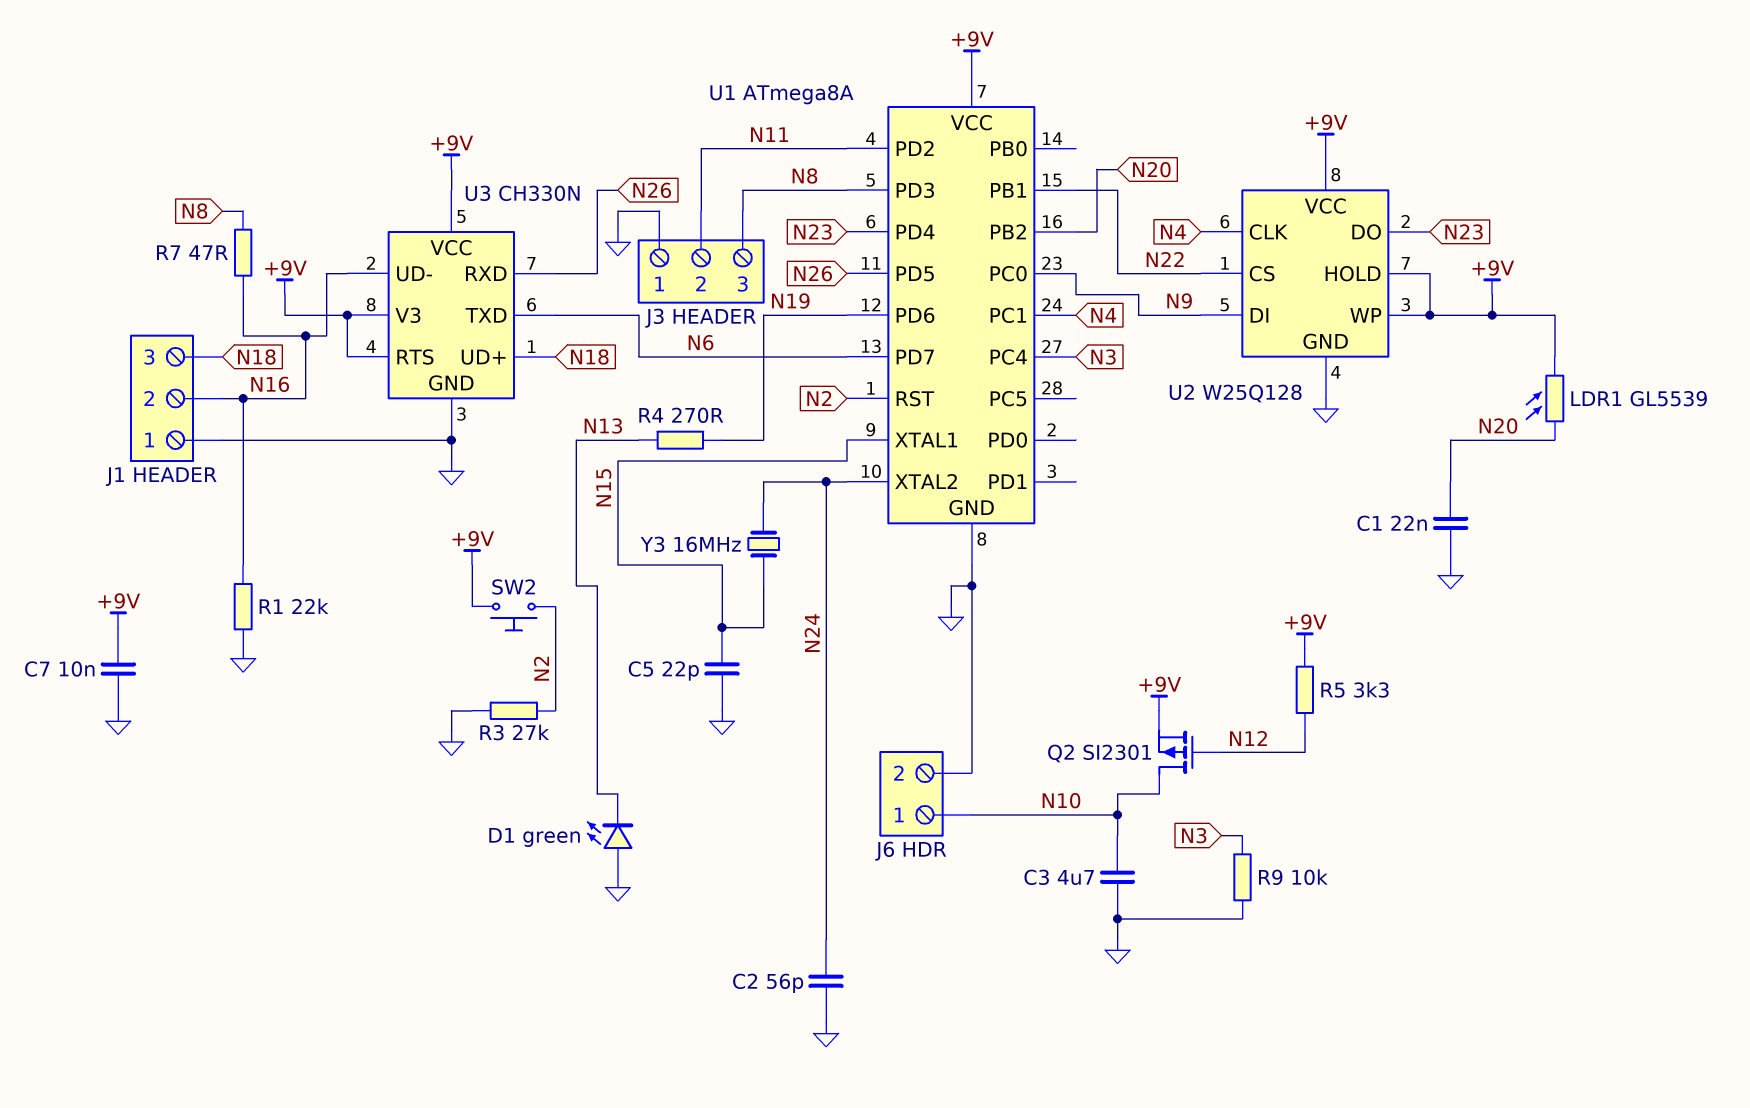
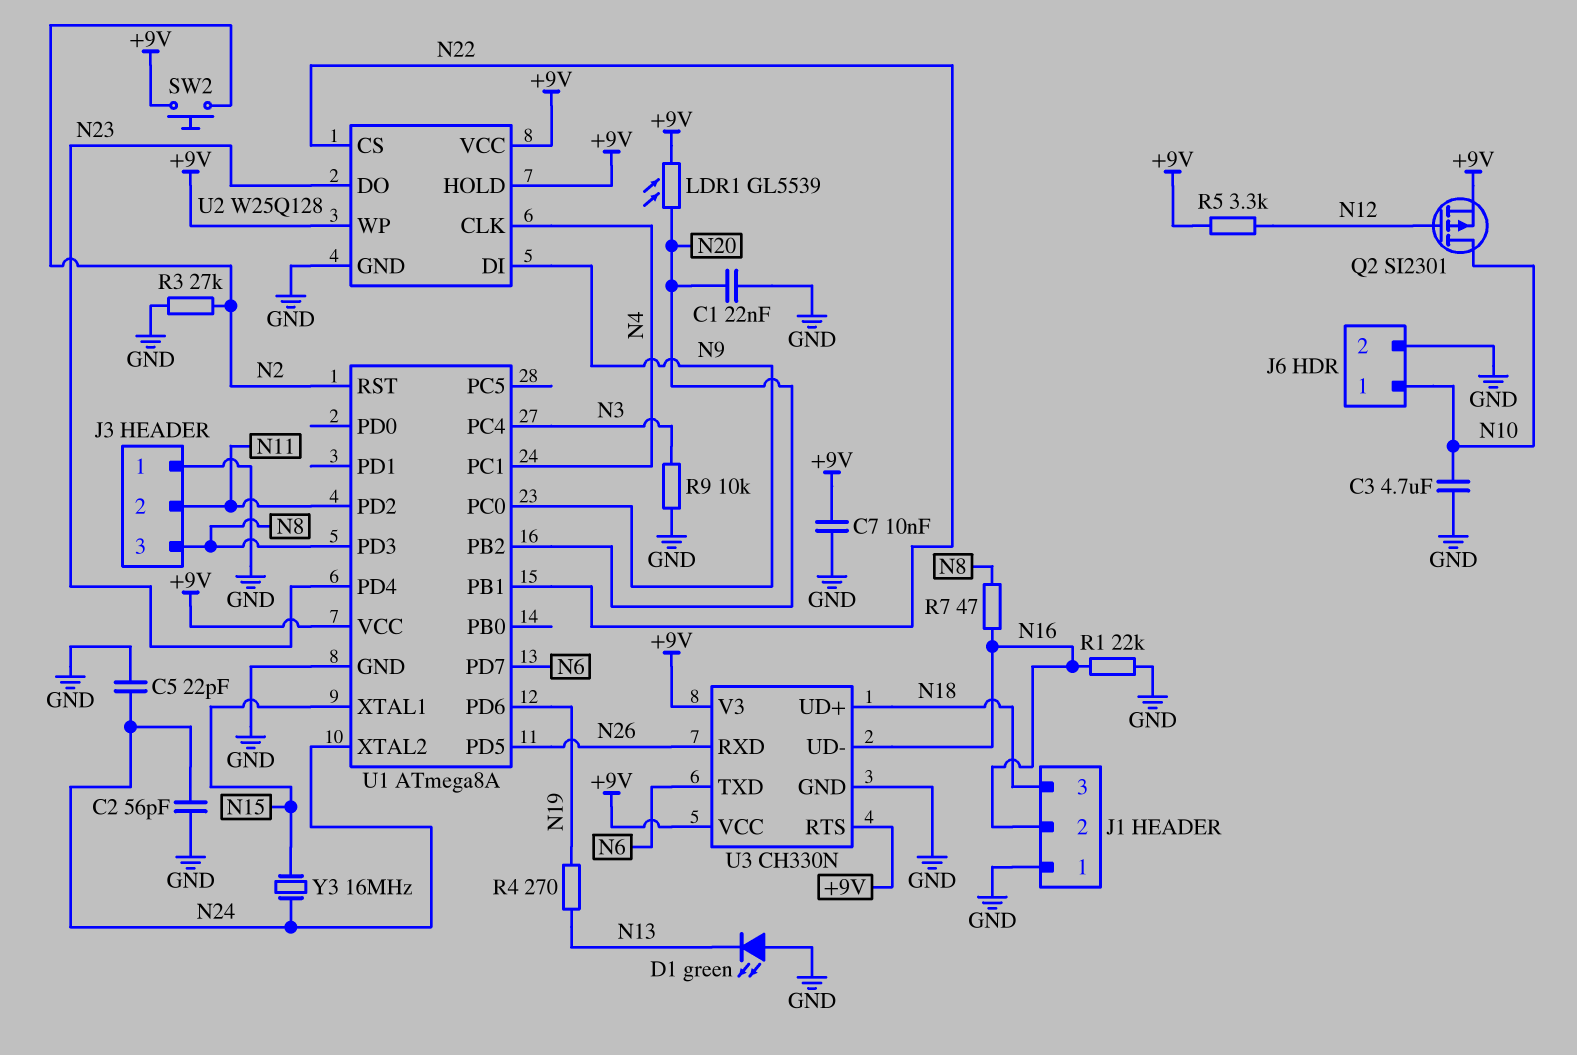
C5: 22pF (GND, N15) -> 22pF (GND, N24)

